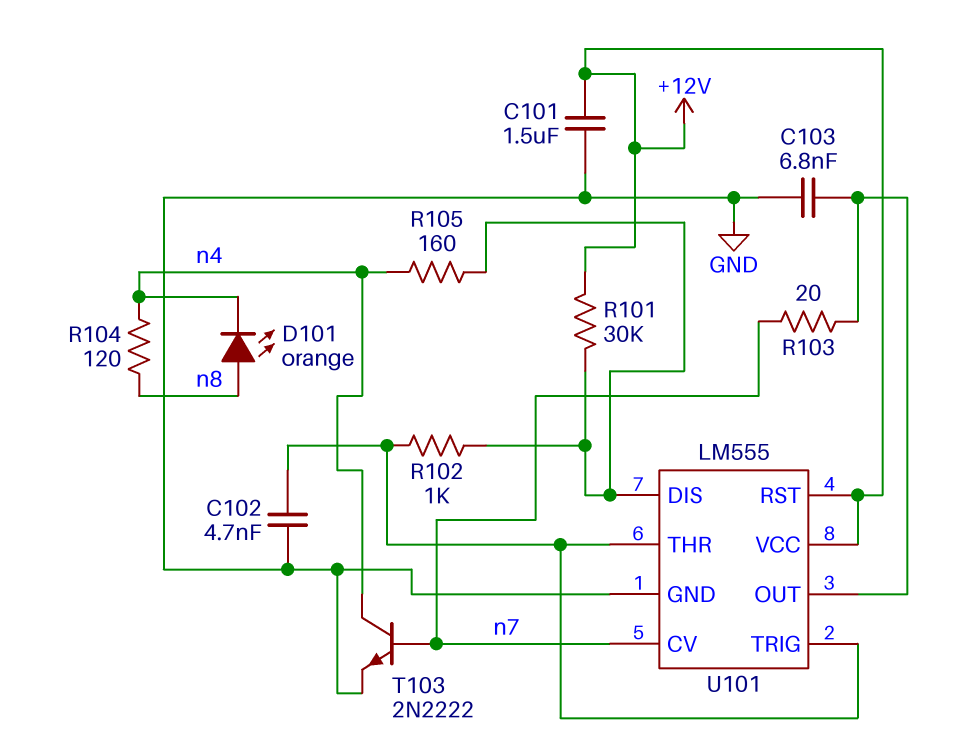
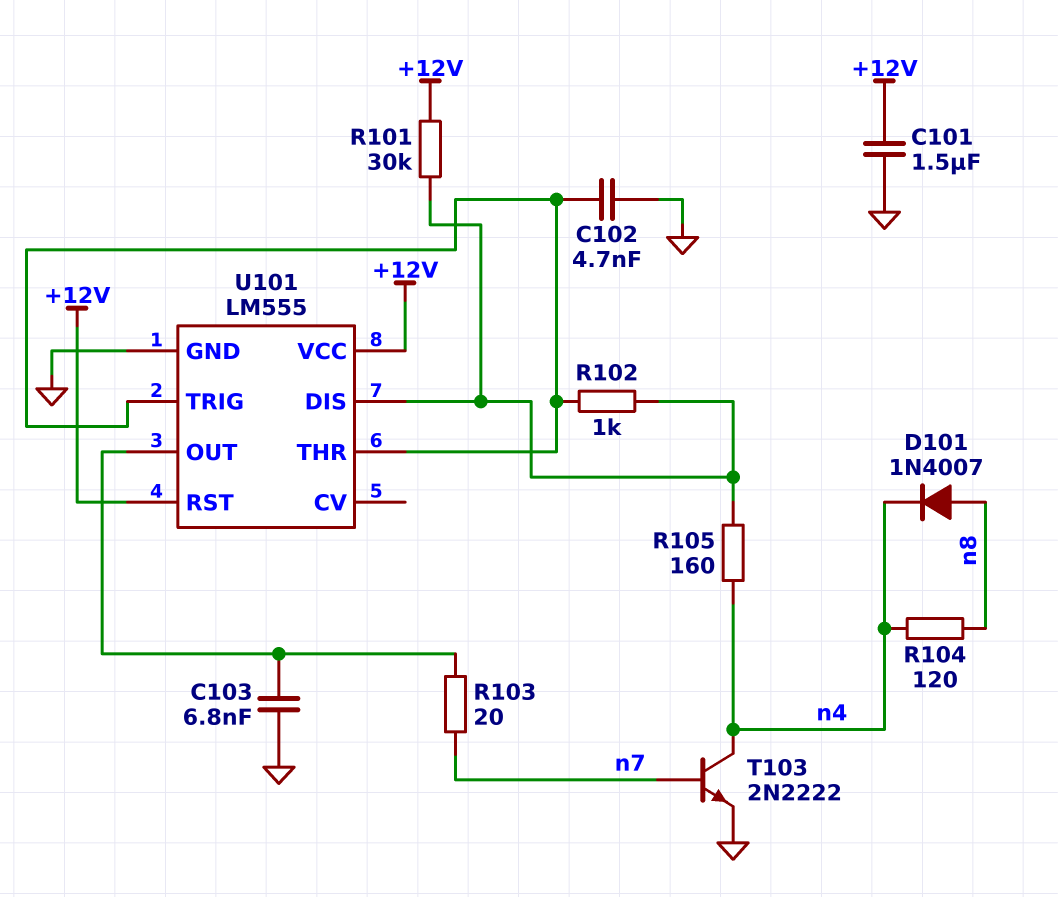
D101: LED orange (A n8, K n4) -> diode 1N4007 (A n8, K n4)
U101 pin CV: n7 -> none

